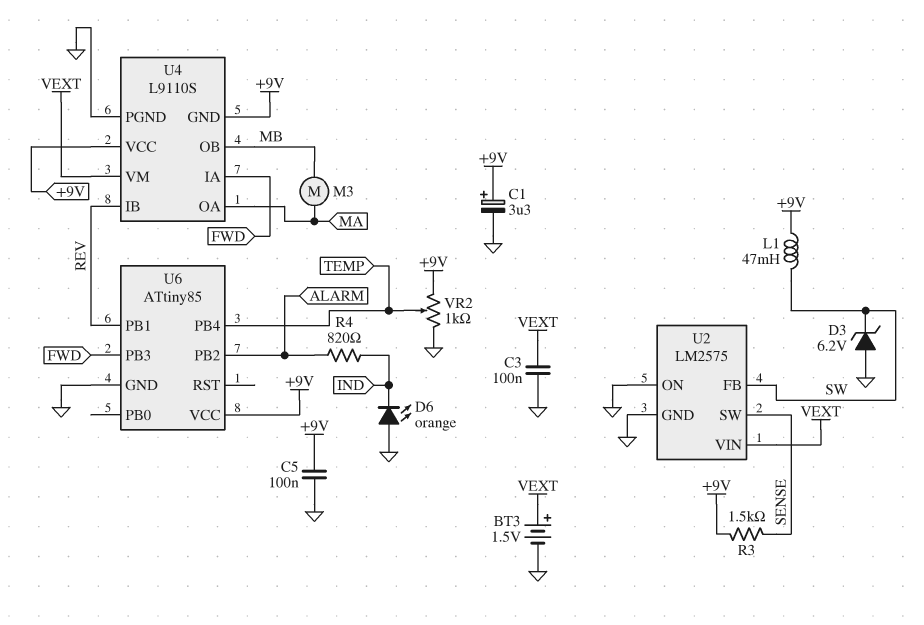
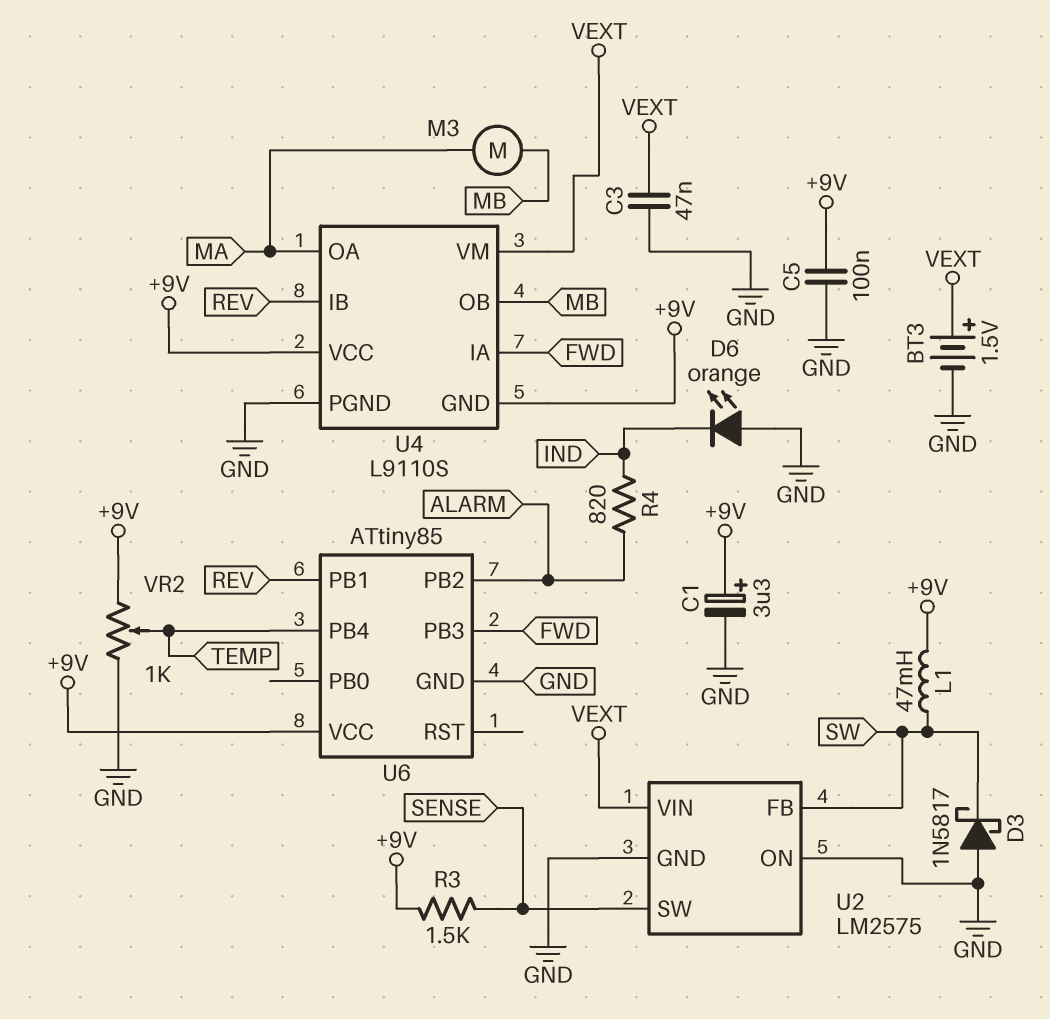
C3: 100nF (GND, VEXT) -> 47nF (GND, VEXT)
D3: zener 6.2V (A GND, K SW) -> schottky 1N5817 (A GND, K SW)

